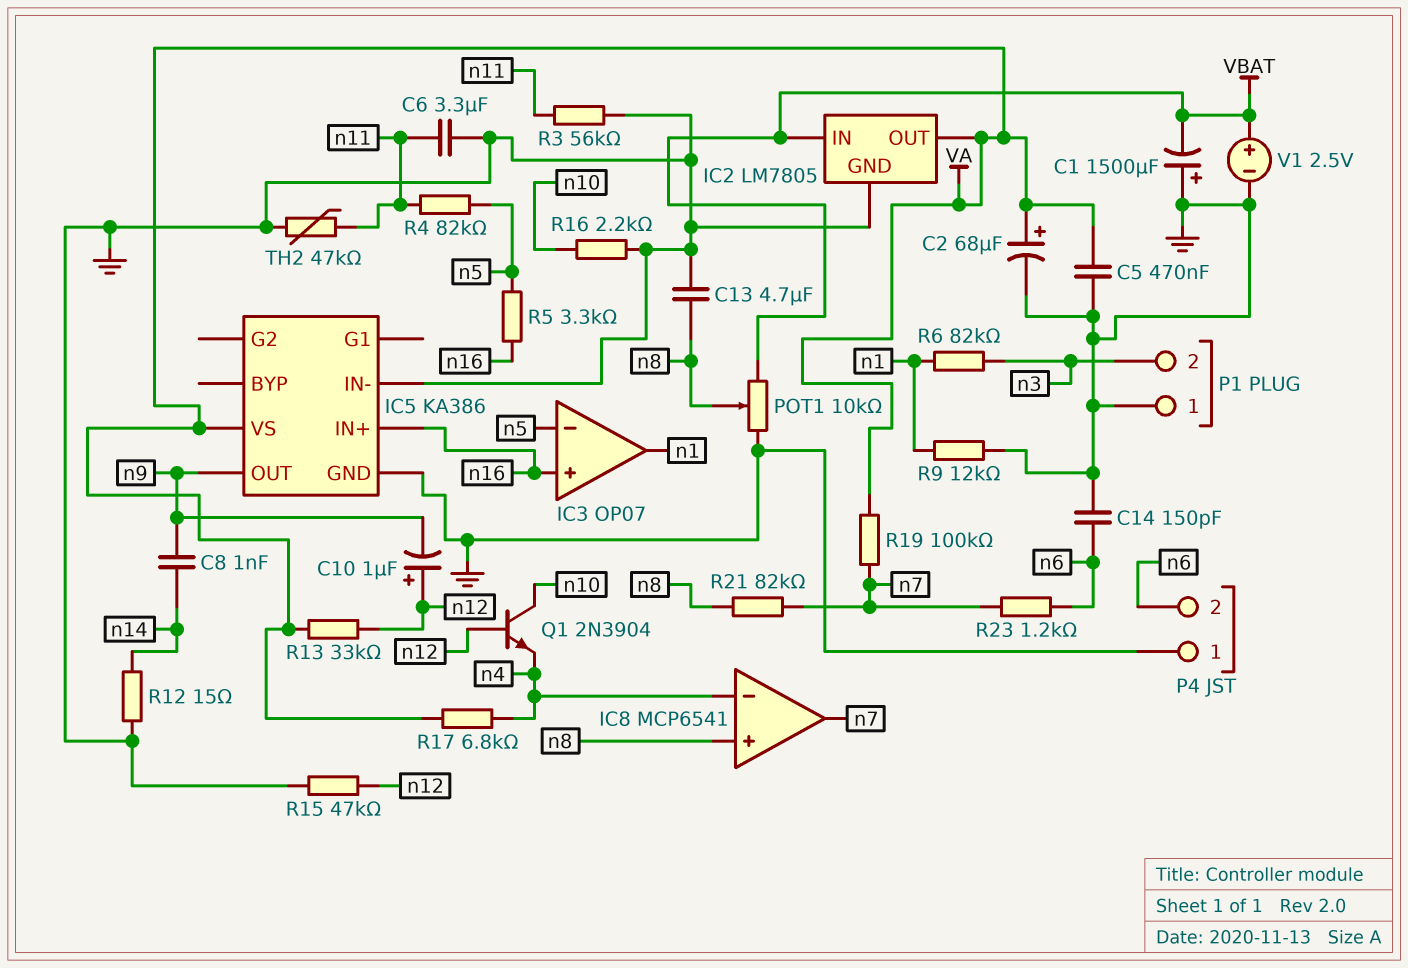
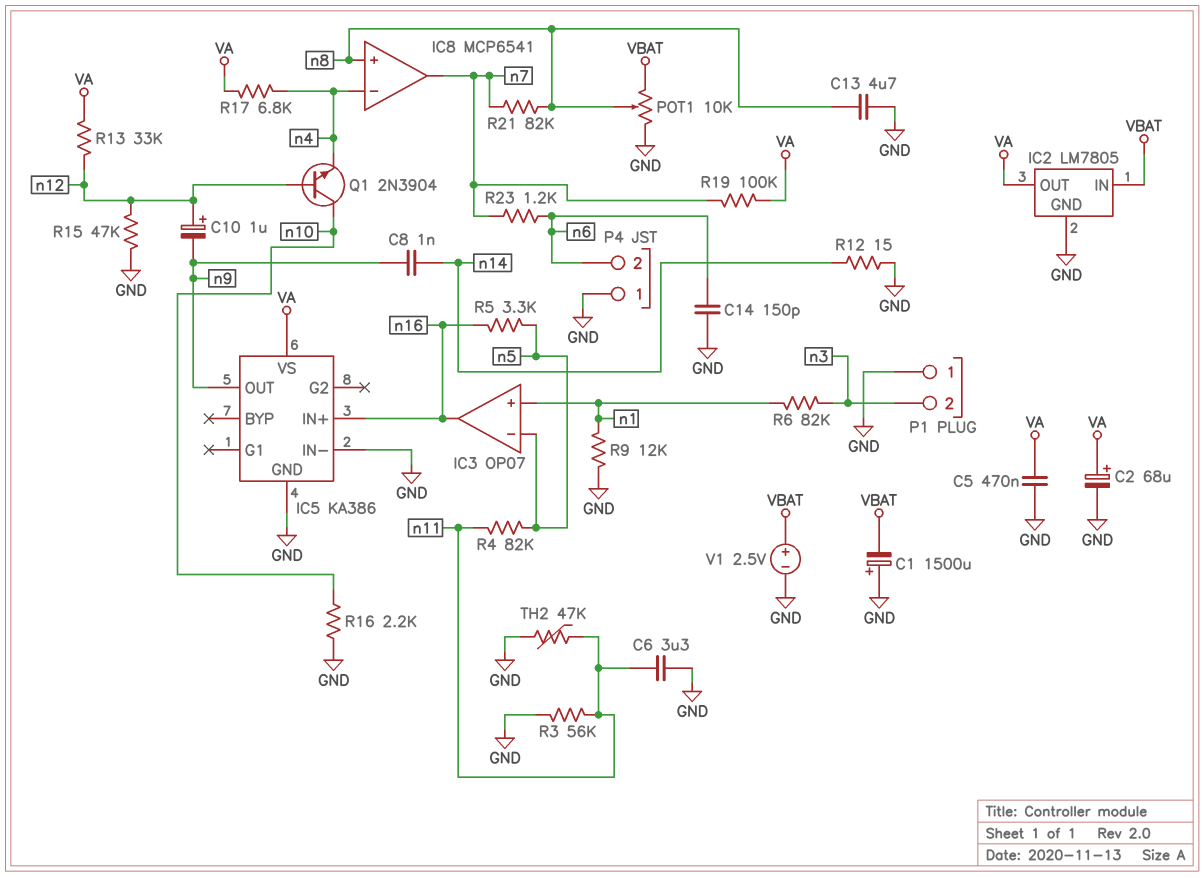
IC3 pin in+: n16 -> n1
IC3 pin out: n1 -> n16

